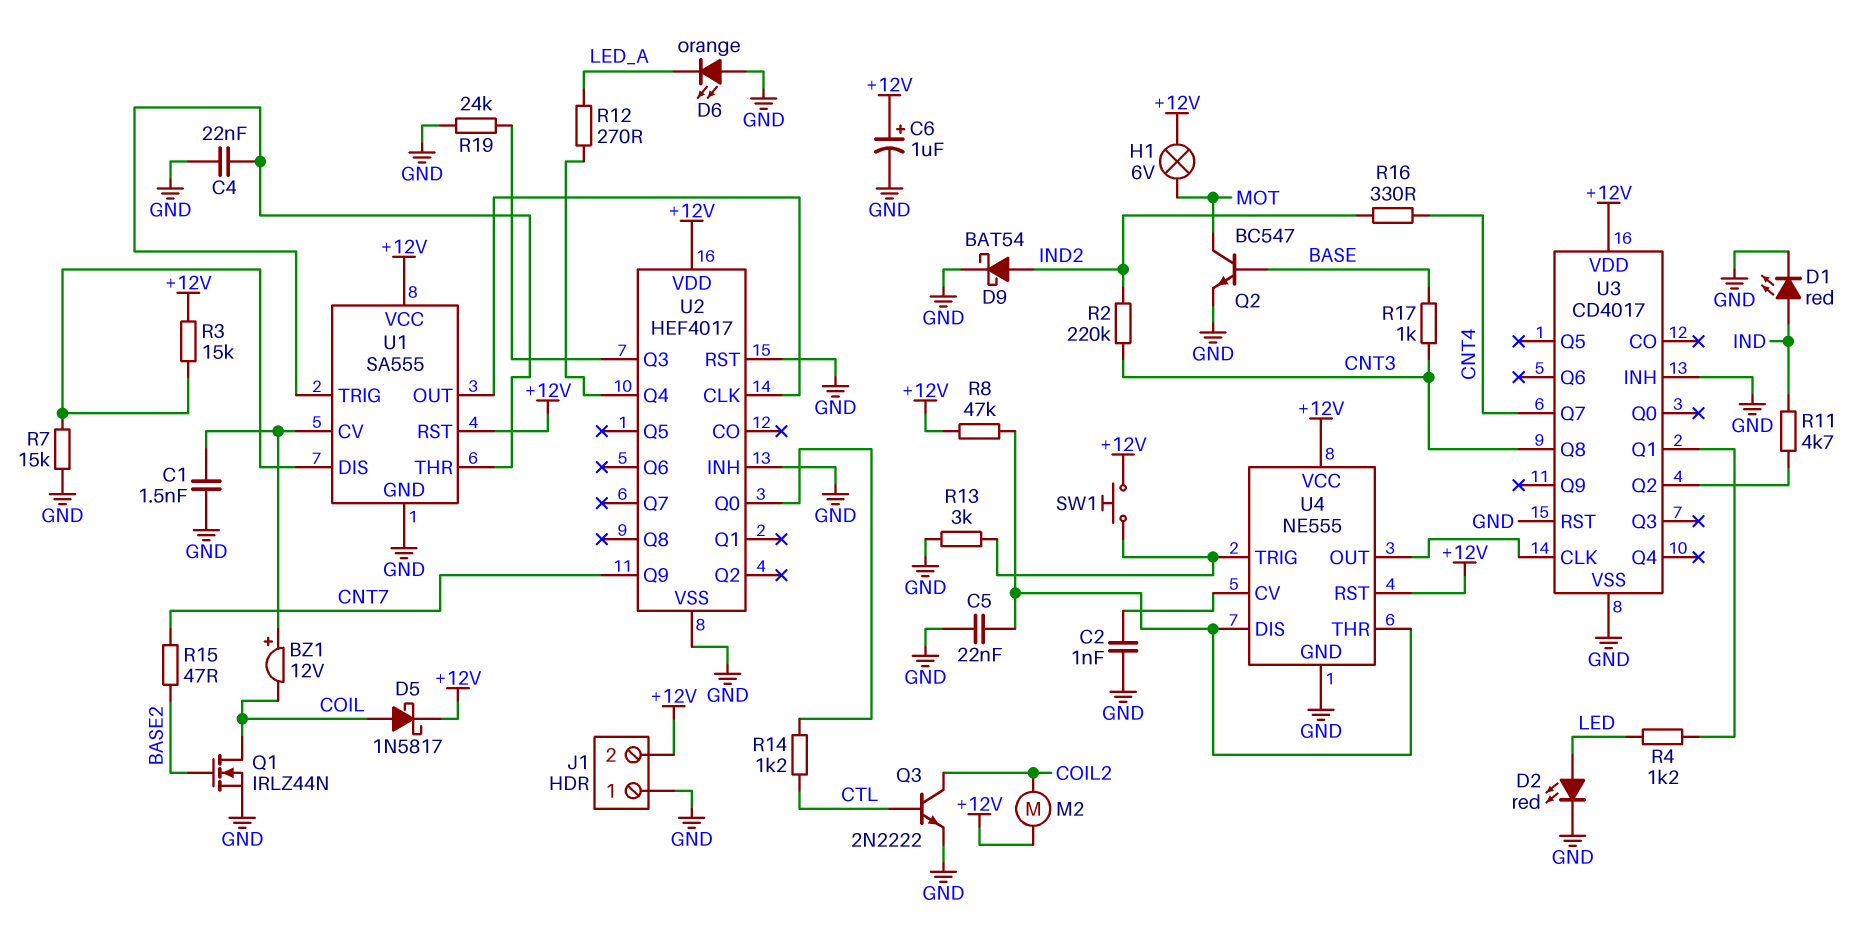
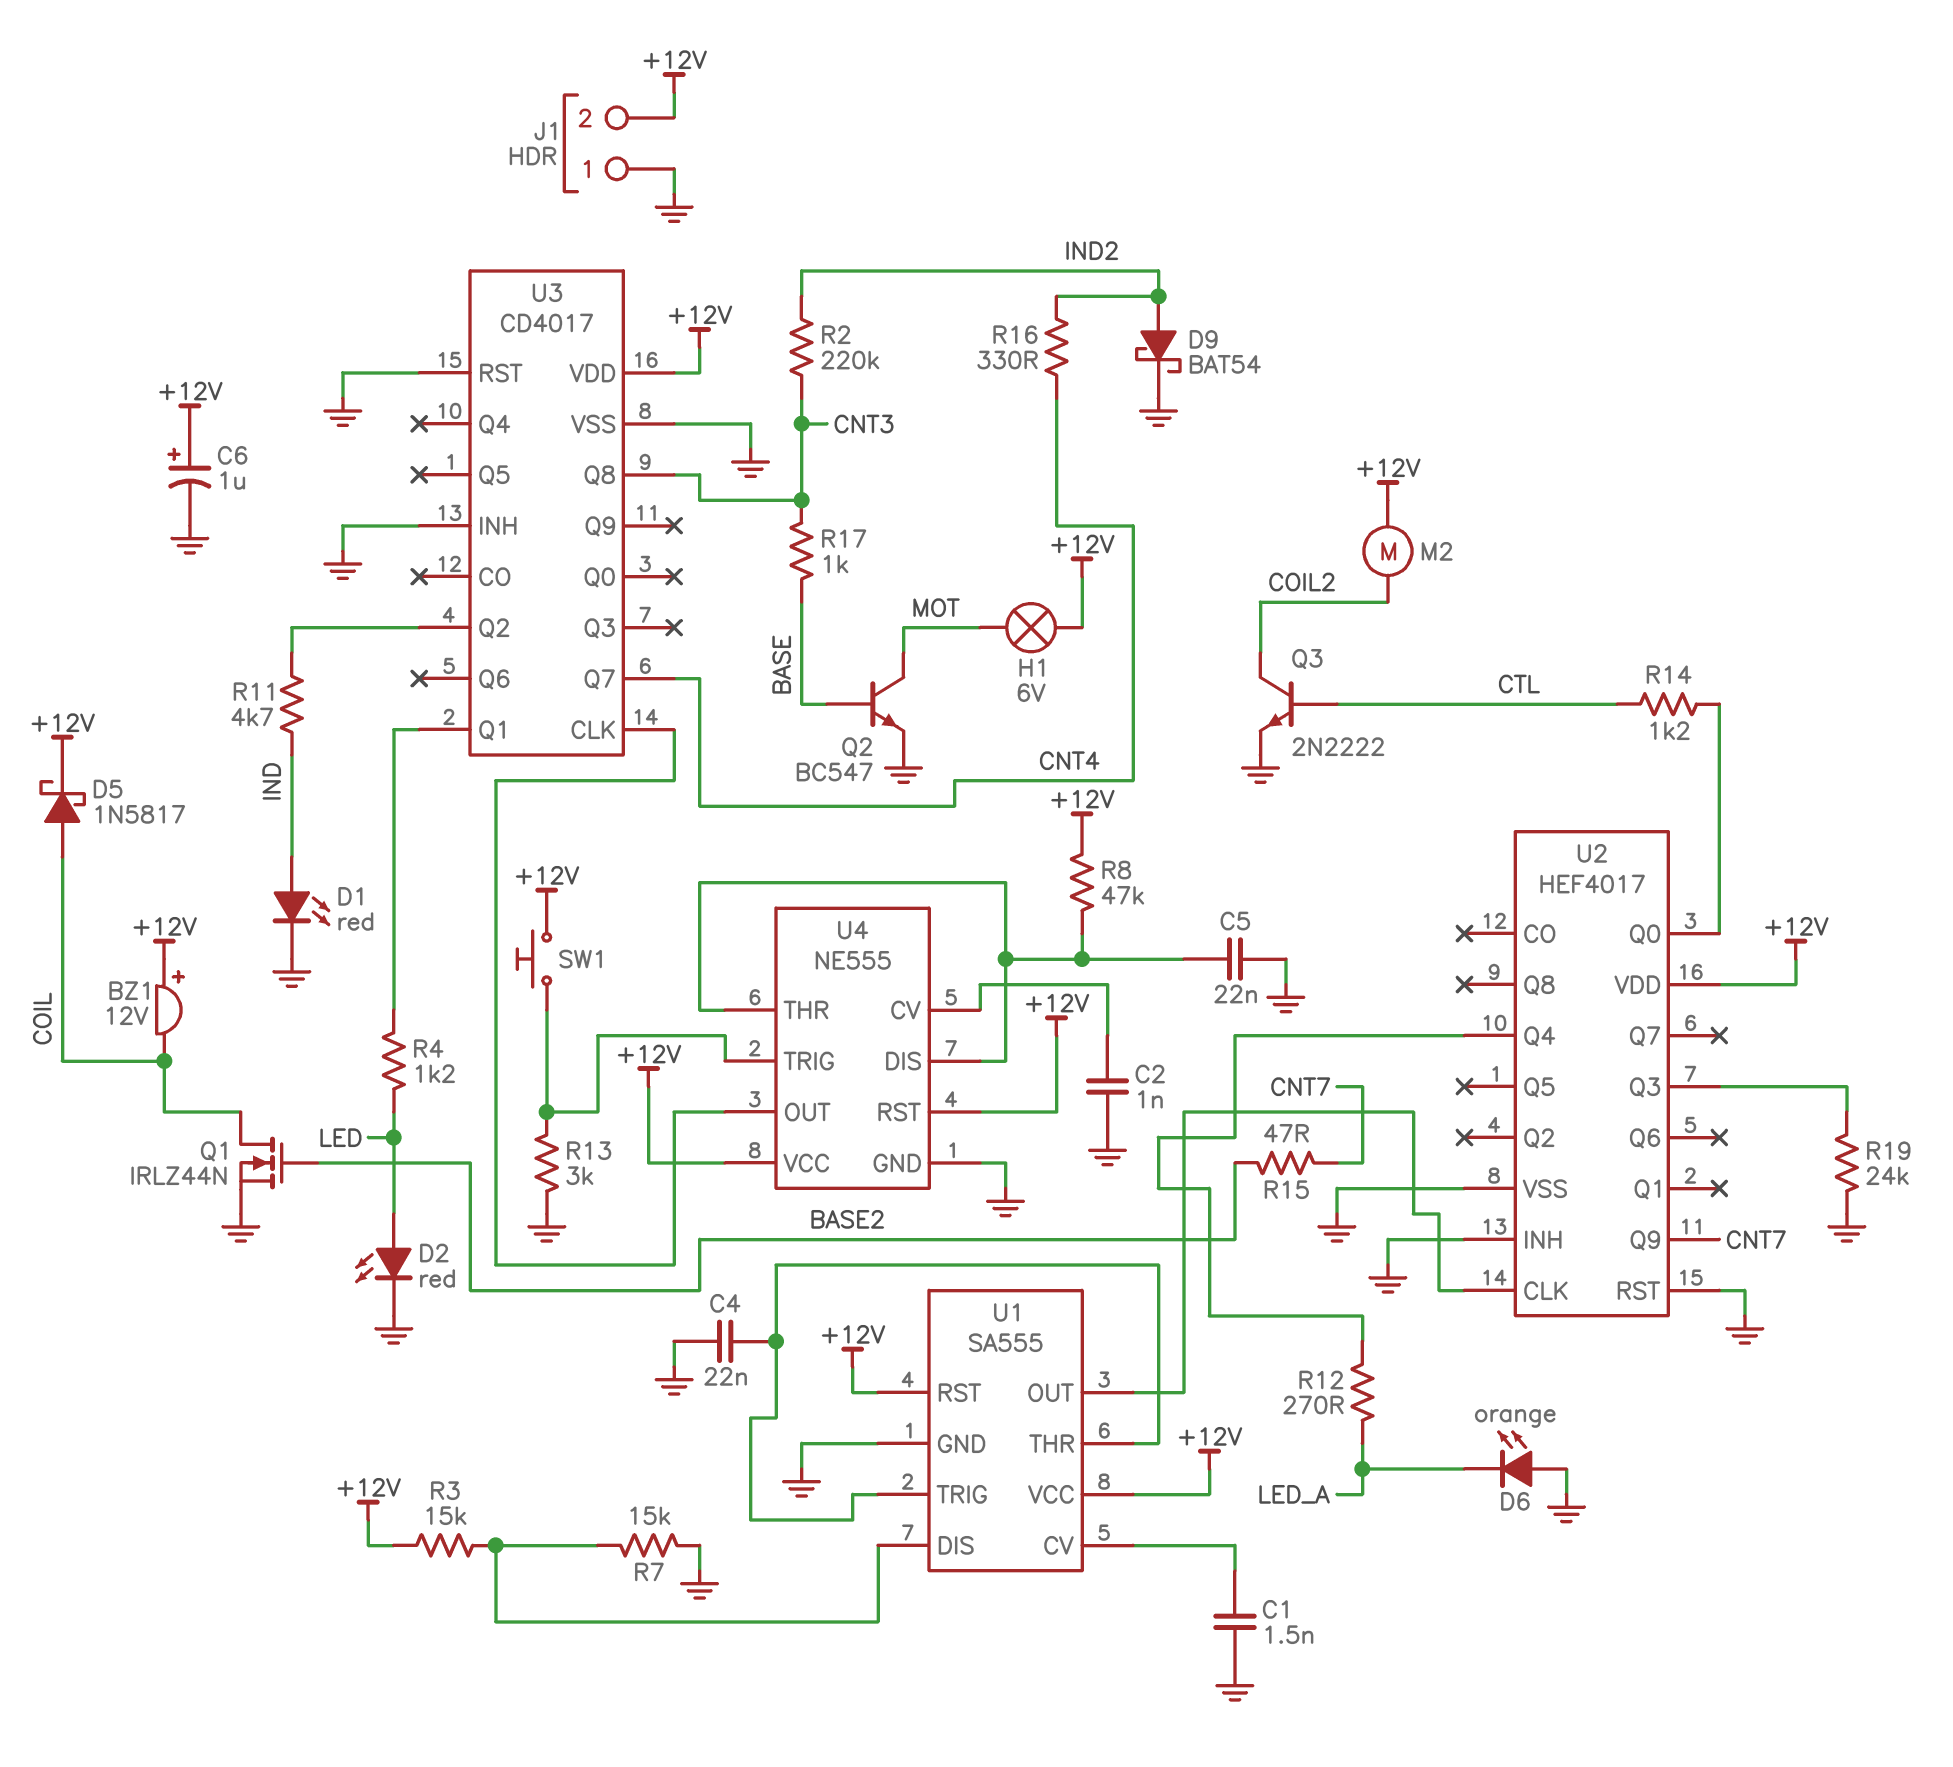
BZ1: buzzer 12V (plus U1/CV, minus COIL) -> buzzer 12V (plus +12V, minus COIL)

